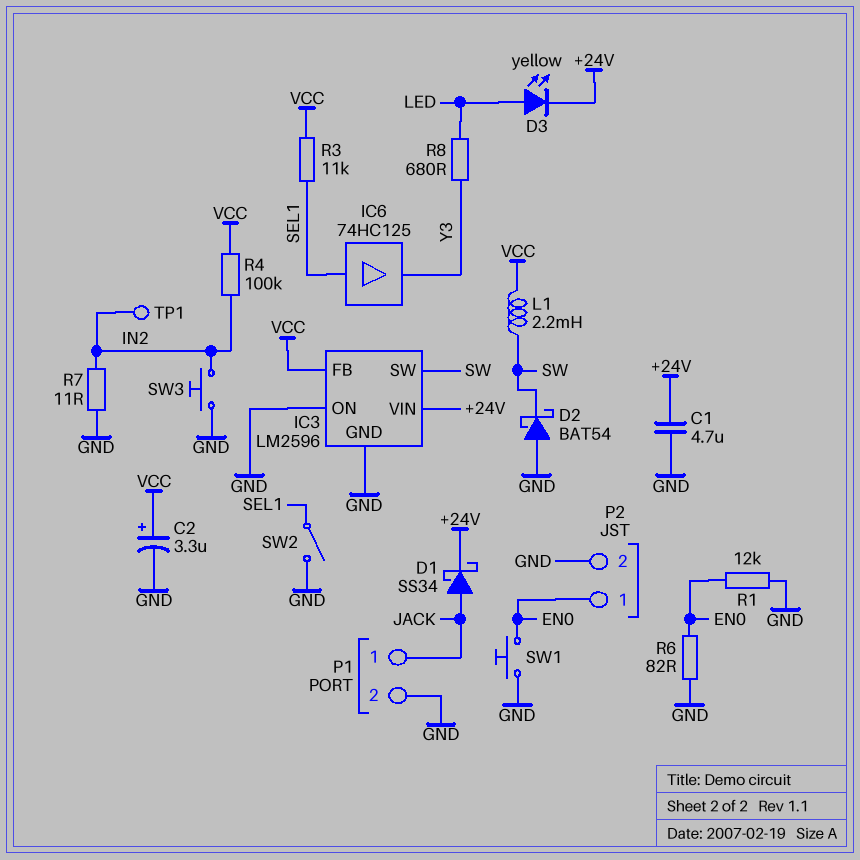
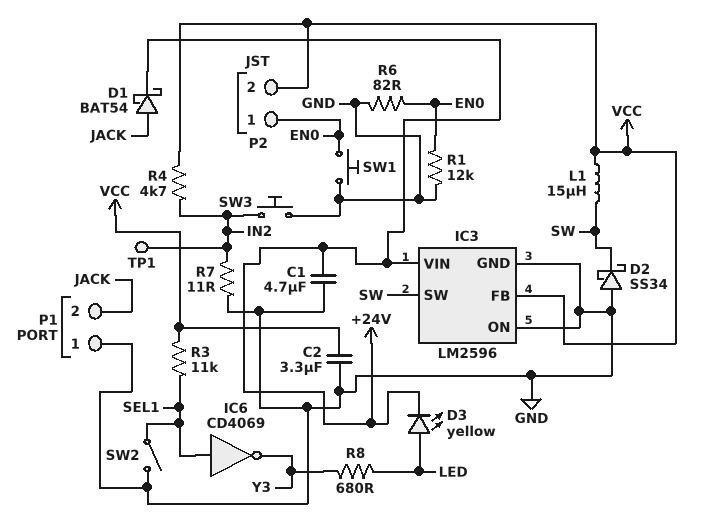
C2: 3.3uF (plus VCC, minus GND) -> 3.3uF (GND, VCC)
D1: schottky SS34 (A JACK, K +24V) -> schottky BAT54 (A JACK, K +24V)
D2: schottky BAT54 (A GND, K SW) -> schottky SS34 (A GND, K SW)
IC6: buffer 74HC125 (in SEL1, out Y3) -> NOT CD4069 (in SEL1, out Y3)
L1: 2.2mH (SW, VCC) -> 15uH (SW, VCC)
P1 pin 1: JACK -> GND
P1 pin 2: GND -> JACK
P2 pin 2: GND -> VCC
R4: 100k (IN2, VCC) -> 4.7k (IN2, VCC)

